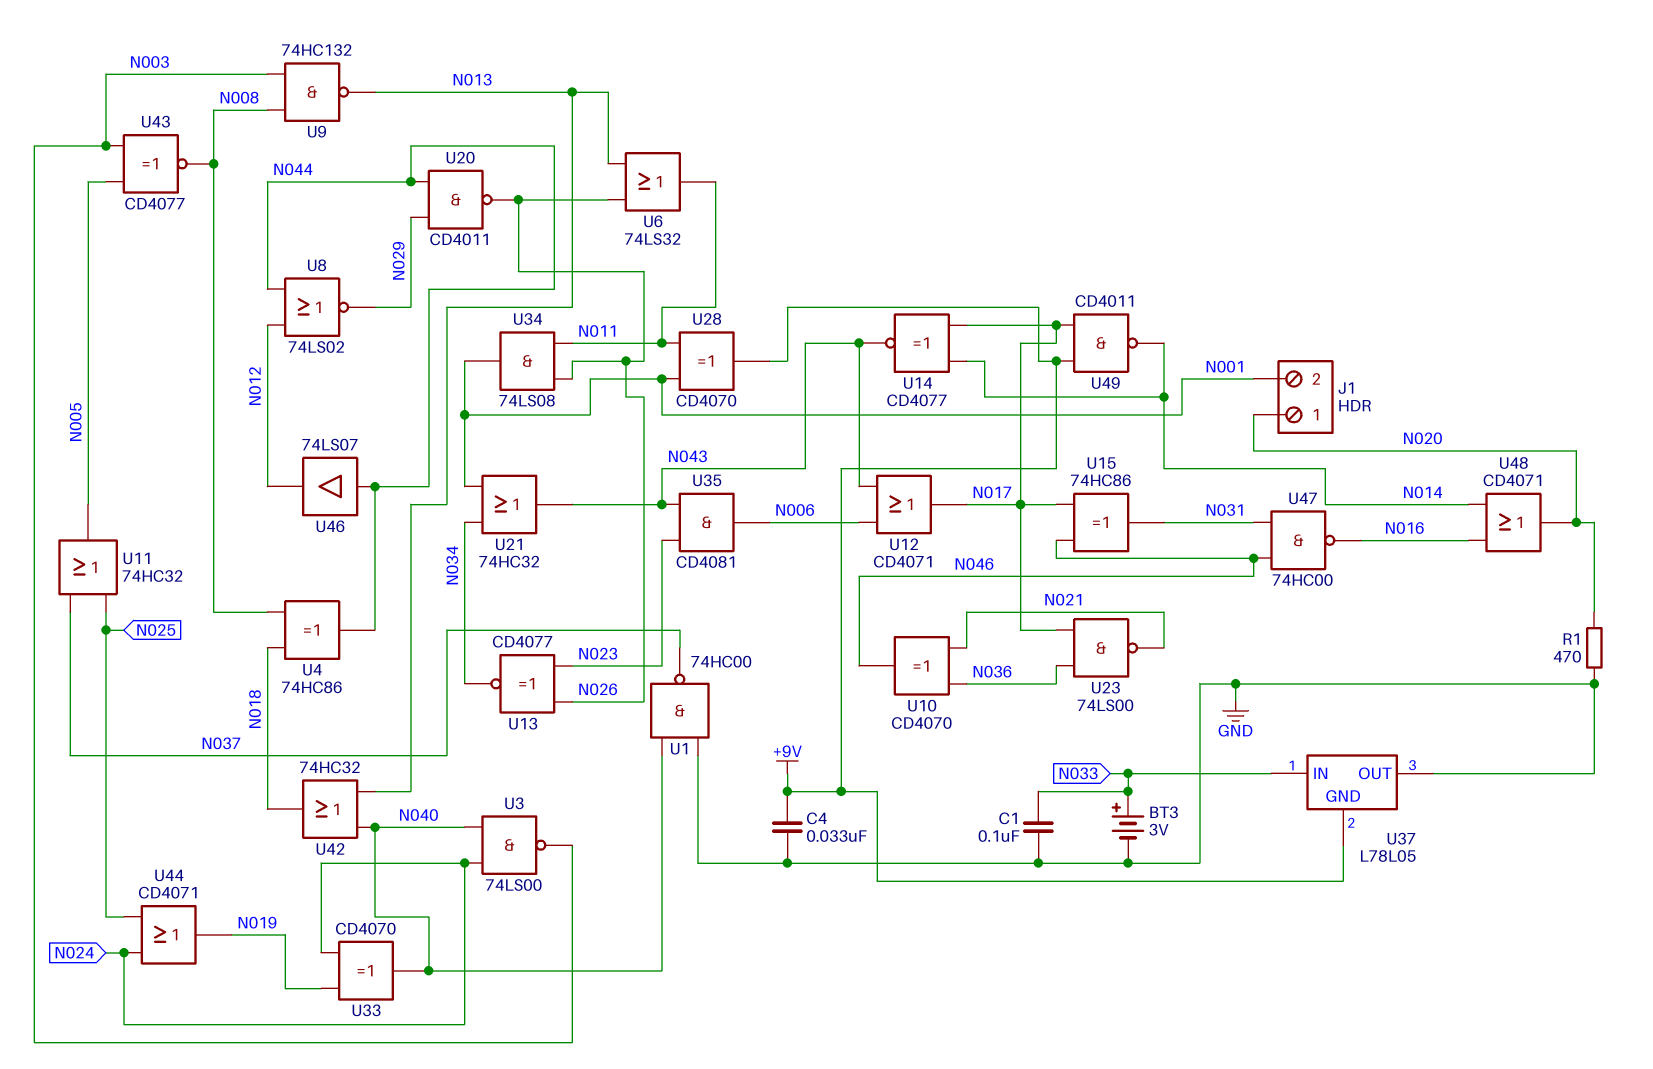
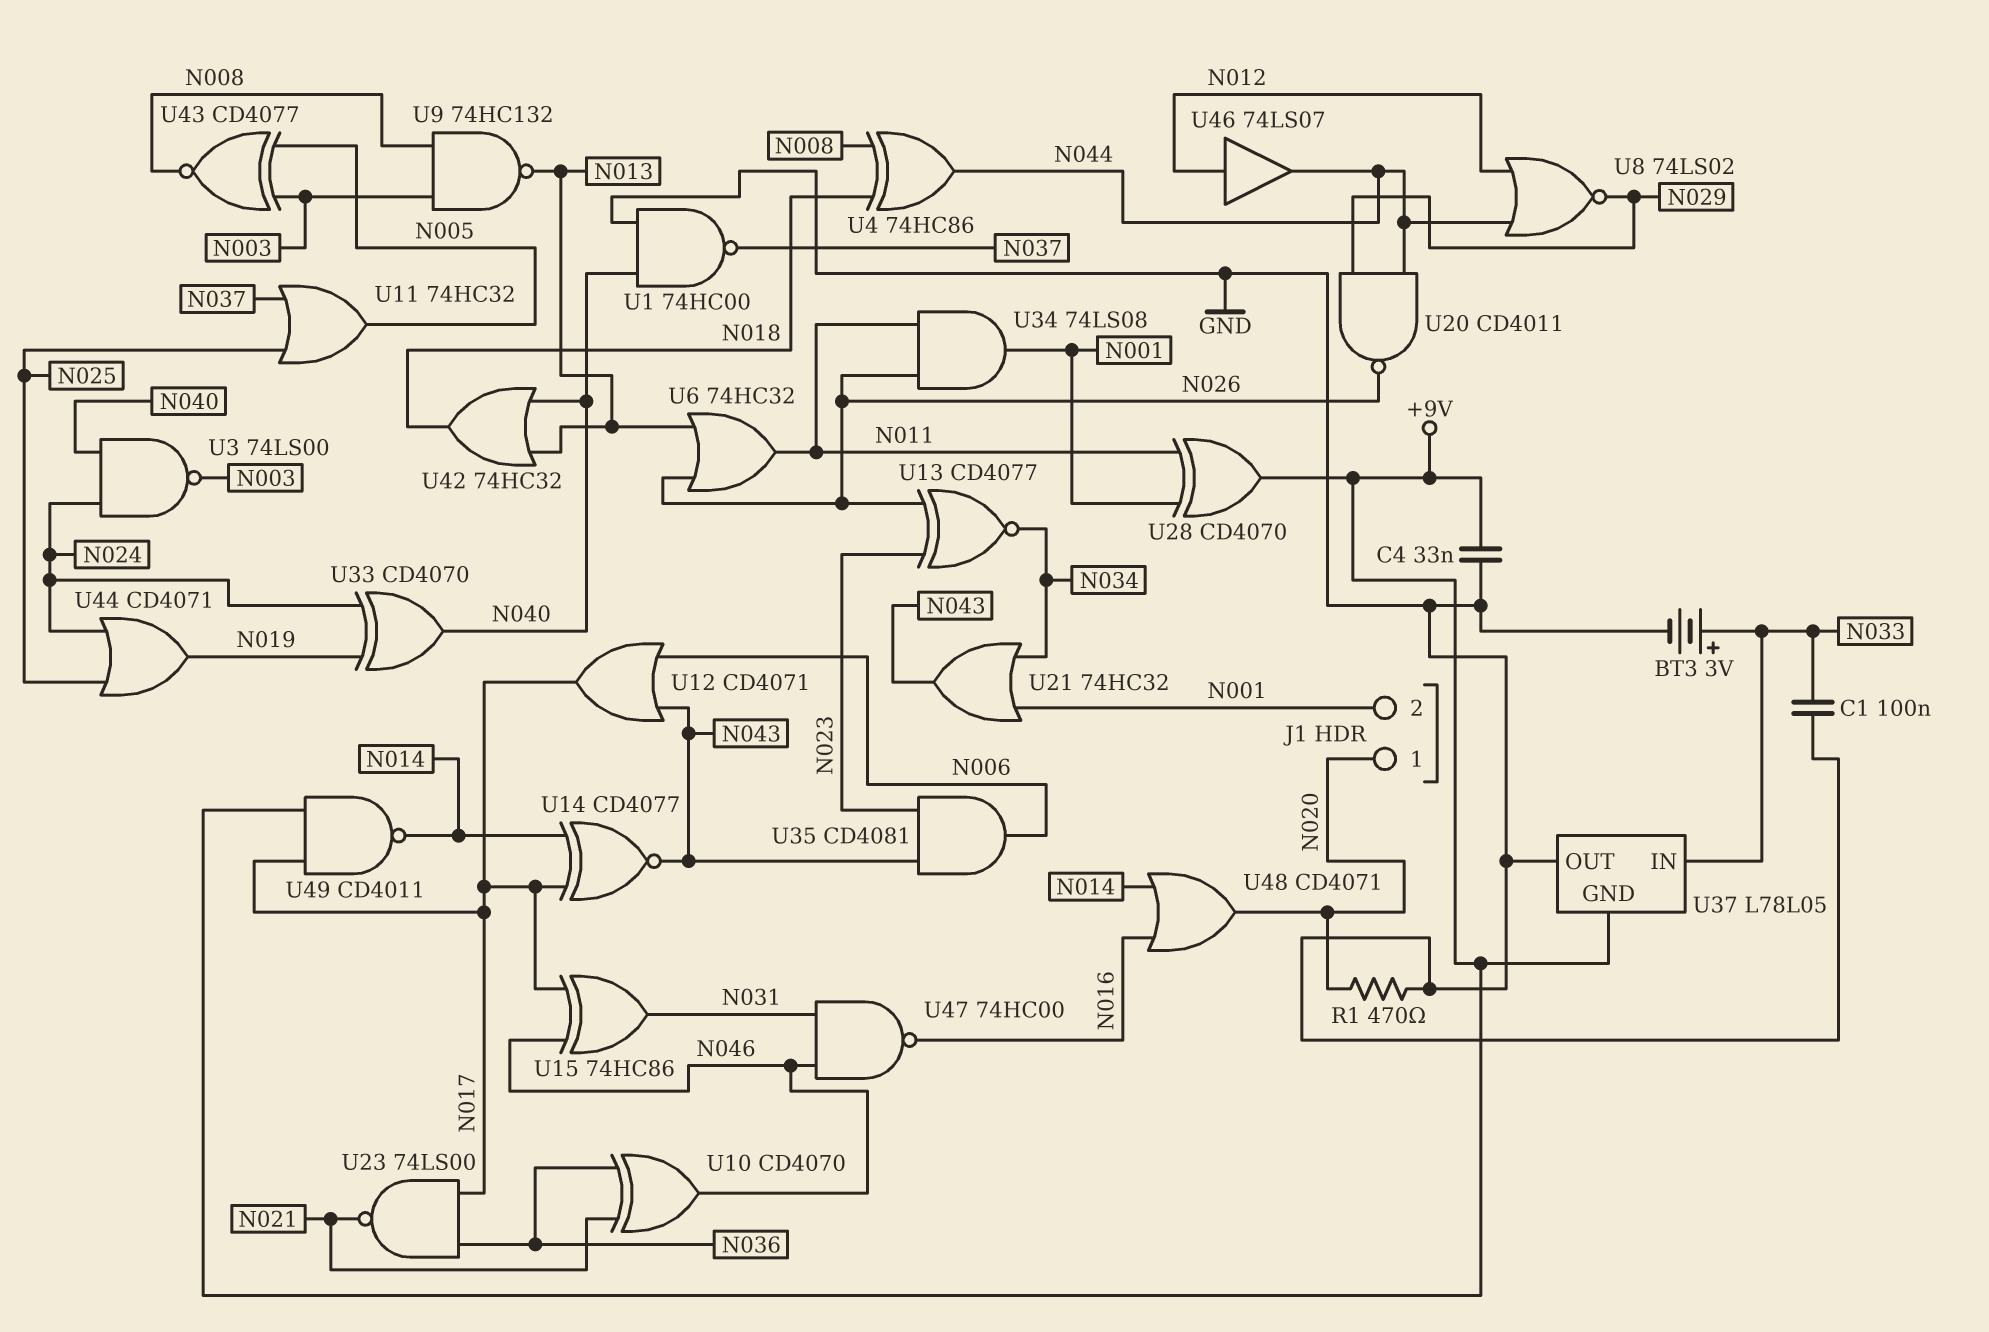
U6: OR 74LS32 (in N013, in N026, out N011) -> OR 74HC32 (in N013, in N026, out N011)
U46: buffer 74LS07 (in N044, out N012) -> buffer 74LS07 (in N012, out N044)

